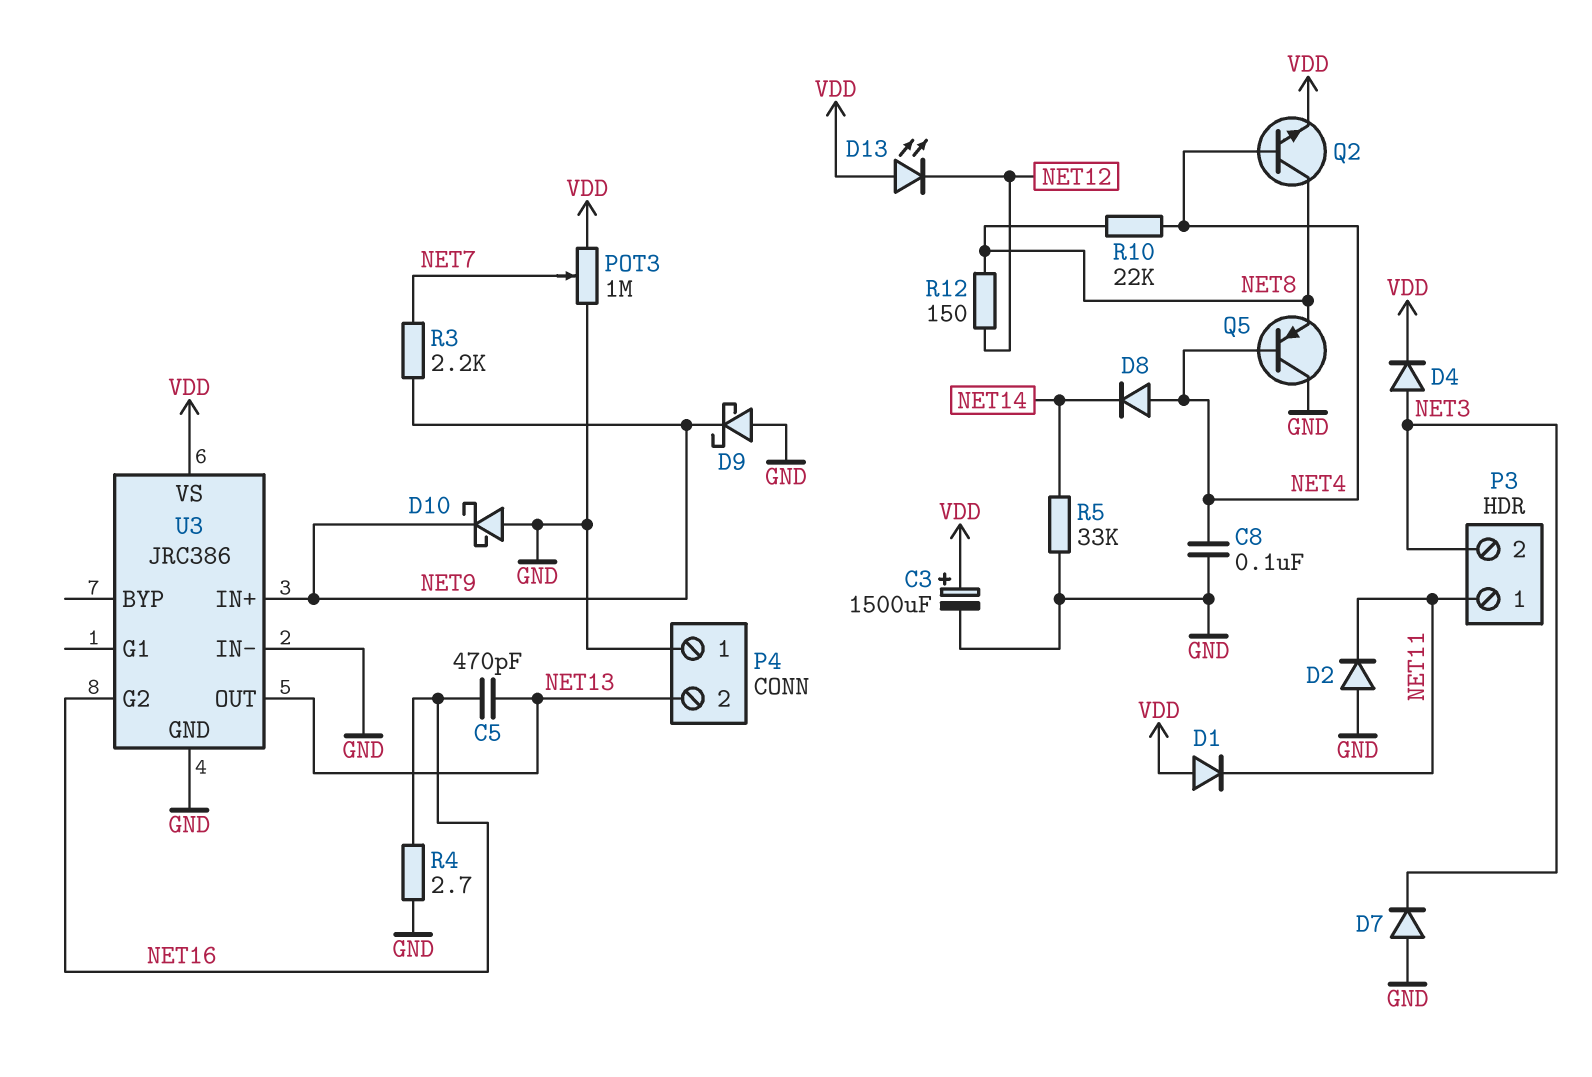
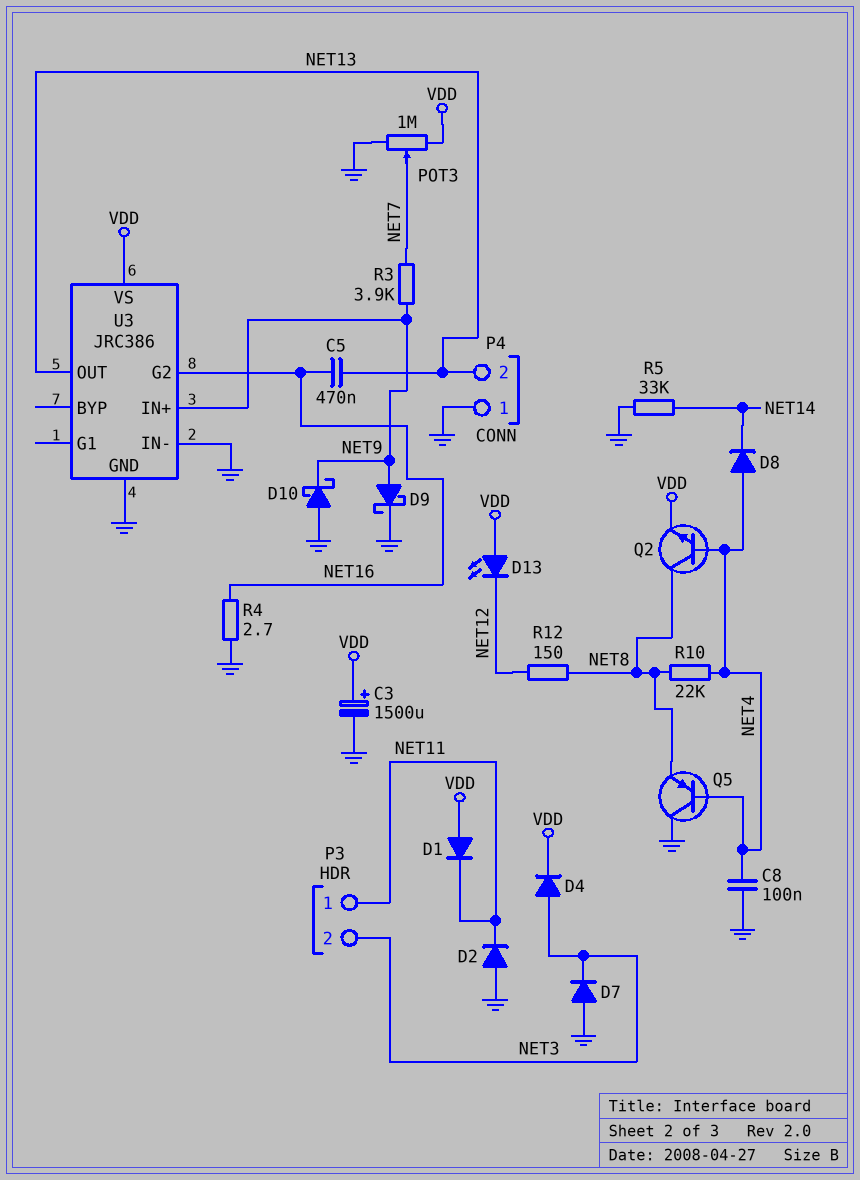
C5: 470pF (NET13, NET16) -> 470nF (NET13, NET16)
D9: schottky (A GND, K NET9) -> schottky (A NET9, K GND)
R3: 2.2k (NET7, NET9) -> 3.9k (NET7, NET9)

